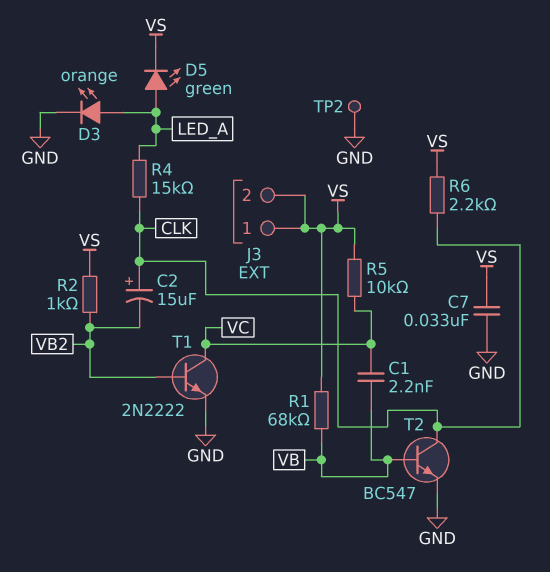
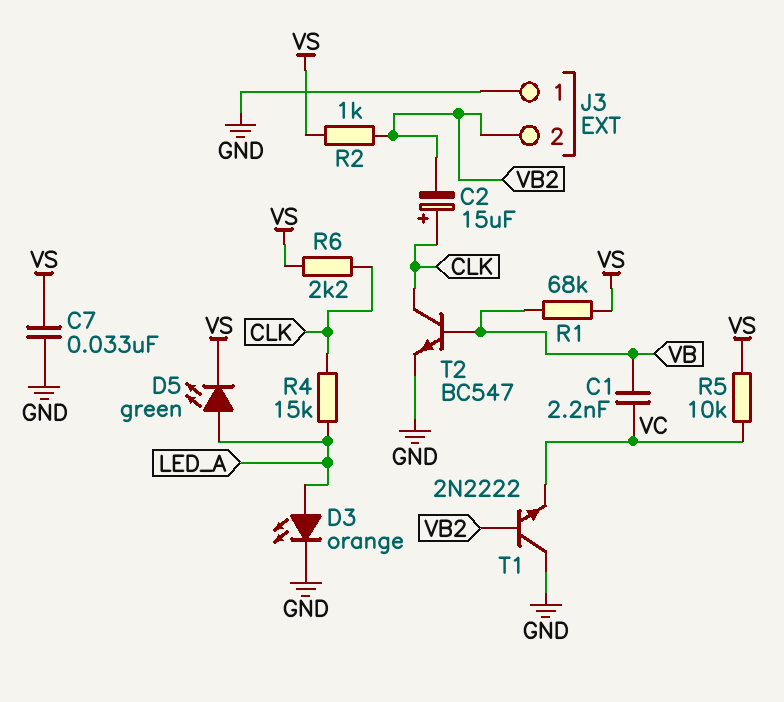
J3 pin 1: VS -> GND
J3 pin 2: VS -> VB2
T1: NPN 2N2222 (B VB2, C VC, E GND) -> NPN 2N2222 (B VB2, C GND, E VC)
TP2: test point (GND) -> none

